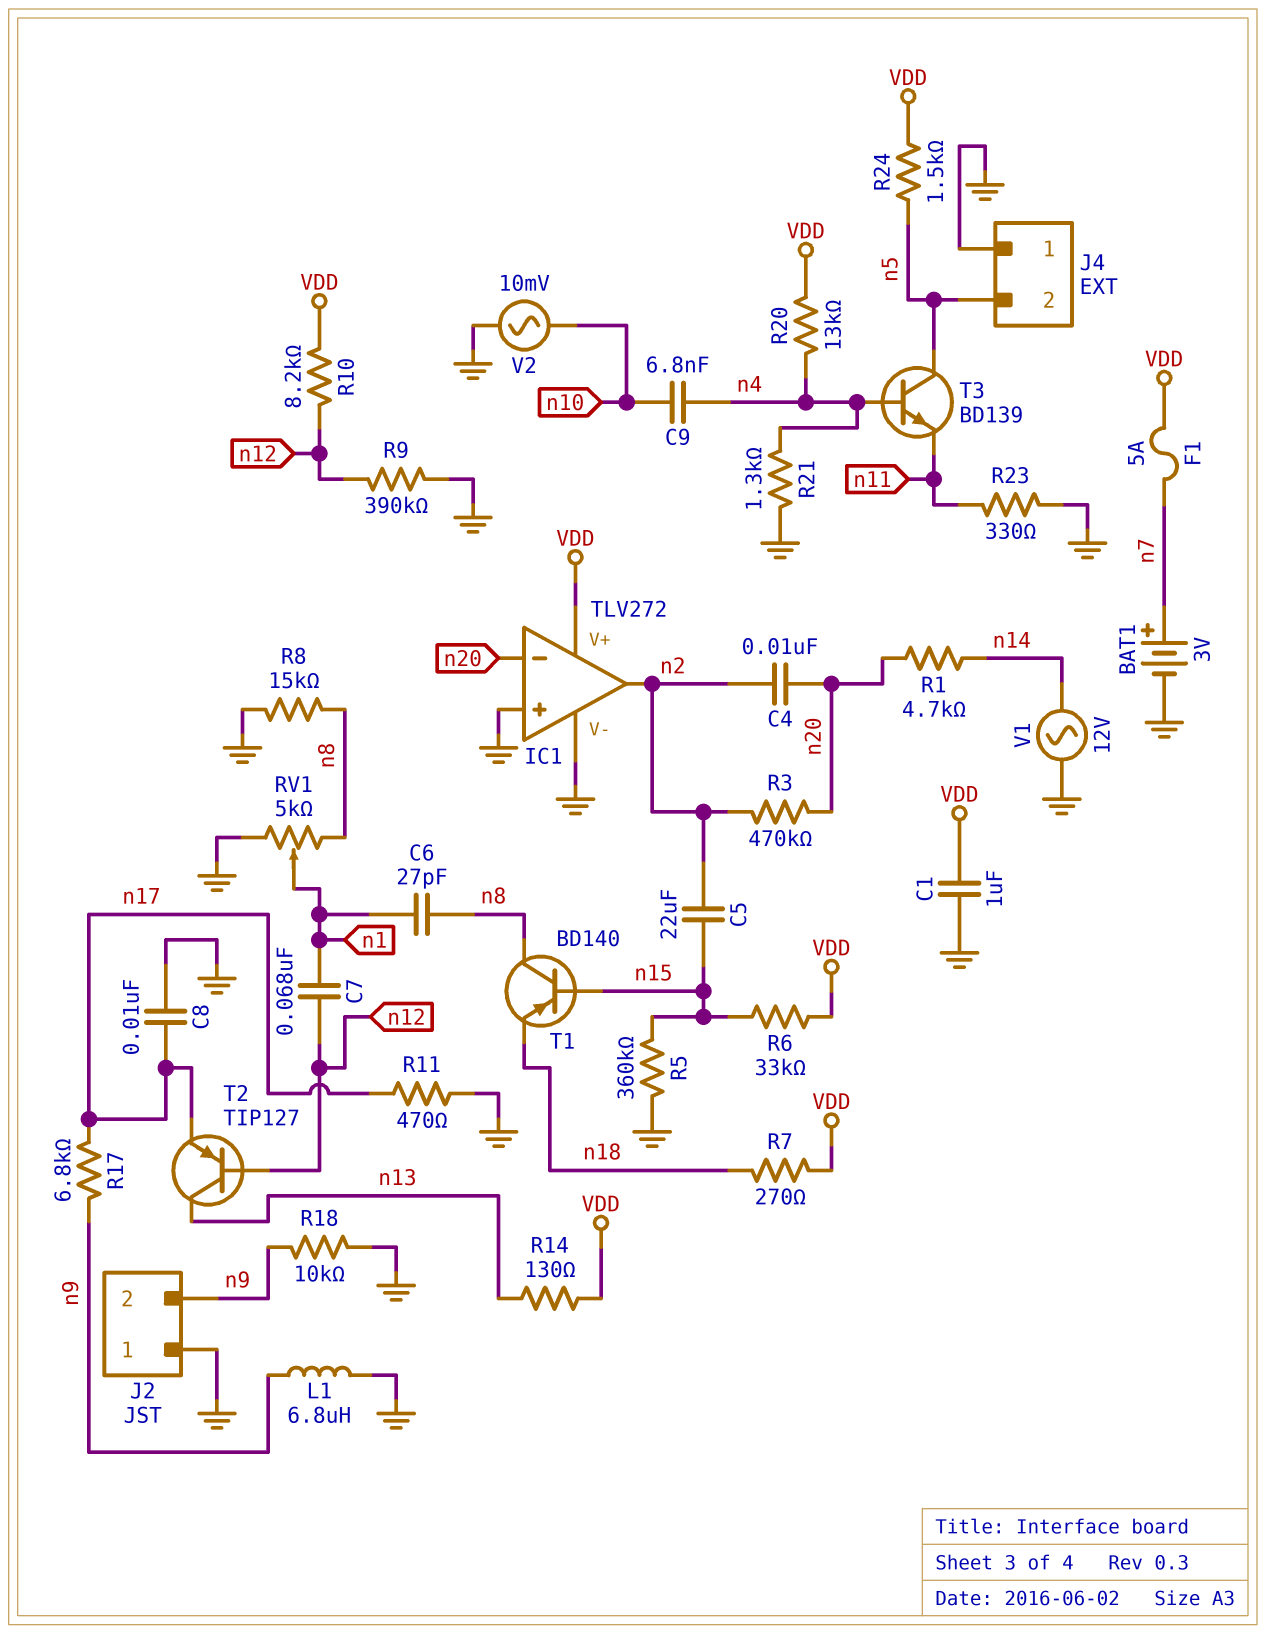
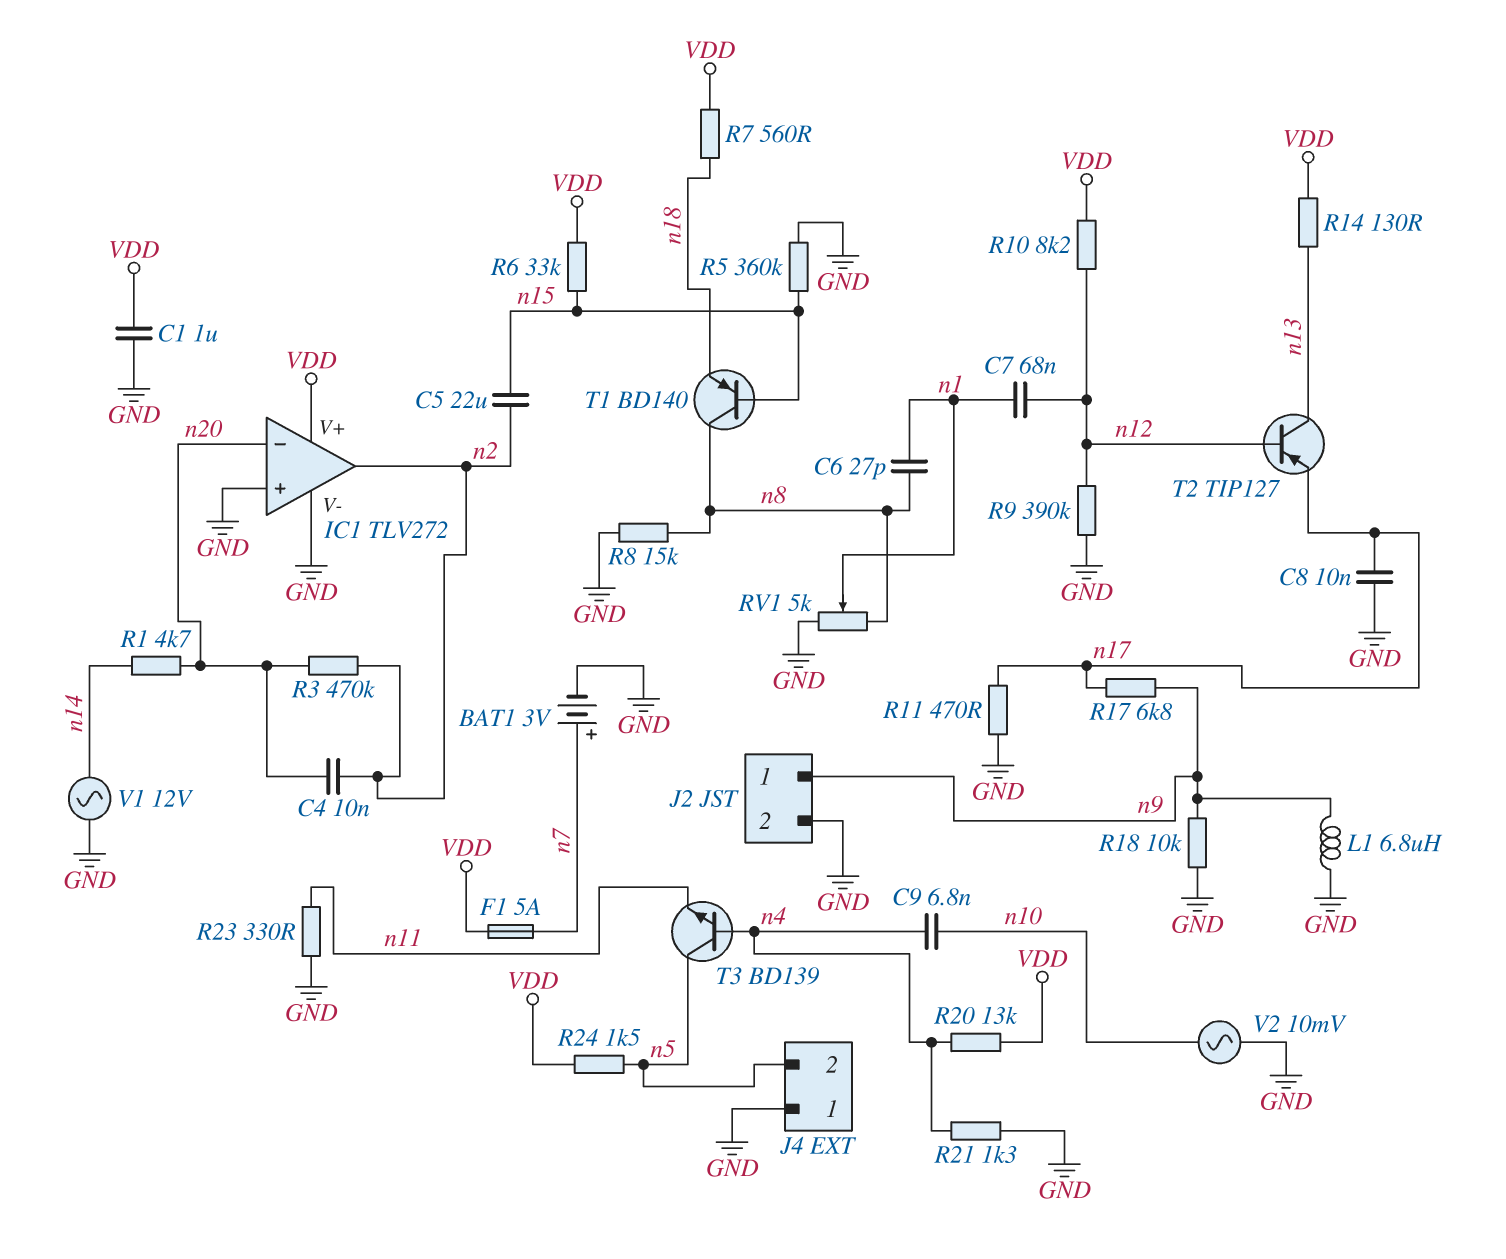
J2 pin 1: GND -> n9
J2 pin 2: n9 -> GND
R7: 270 (VDD, n18) -> 560 (VDD, n18)

